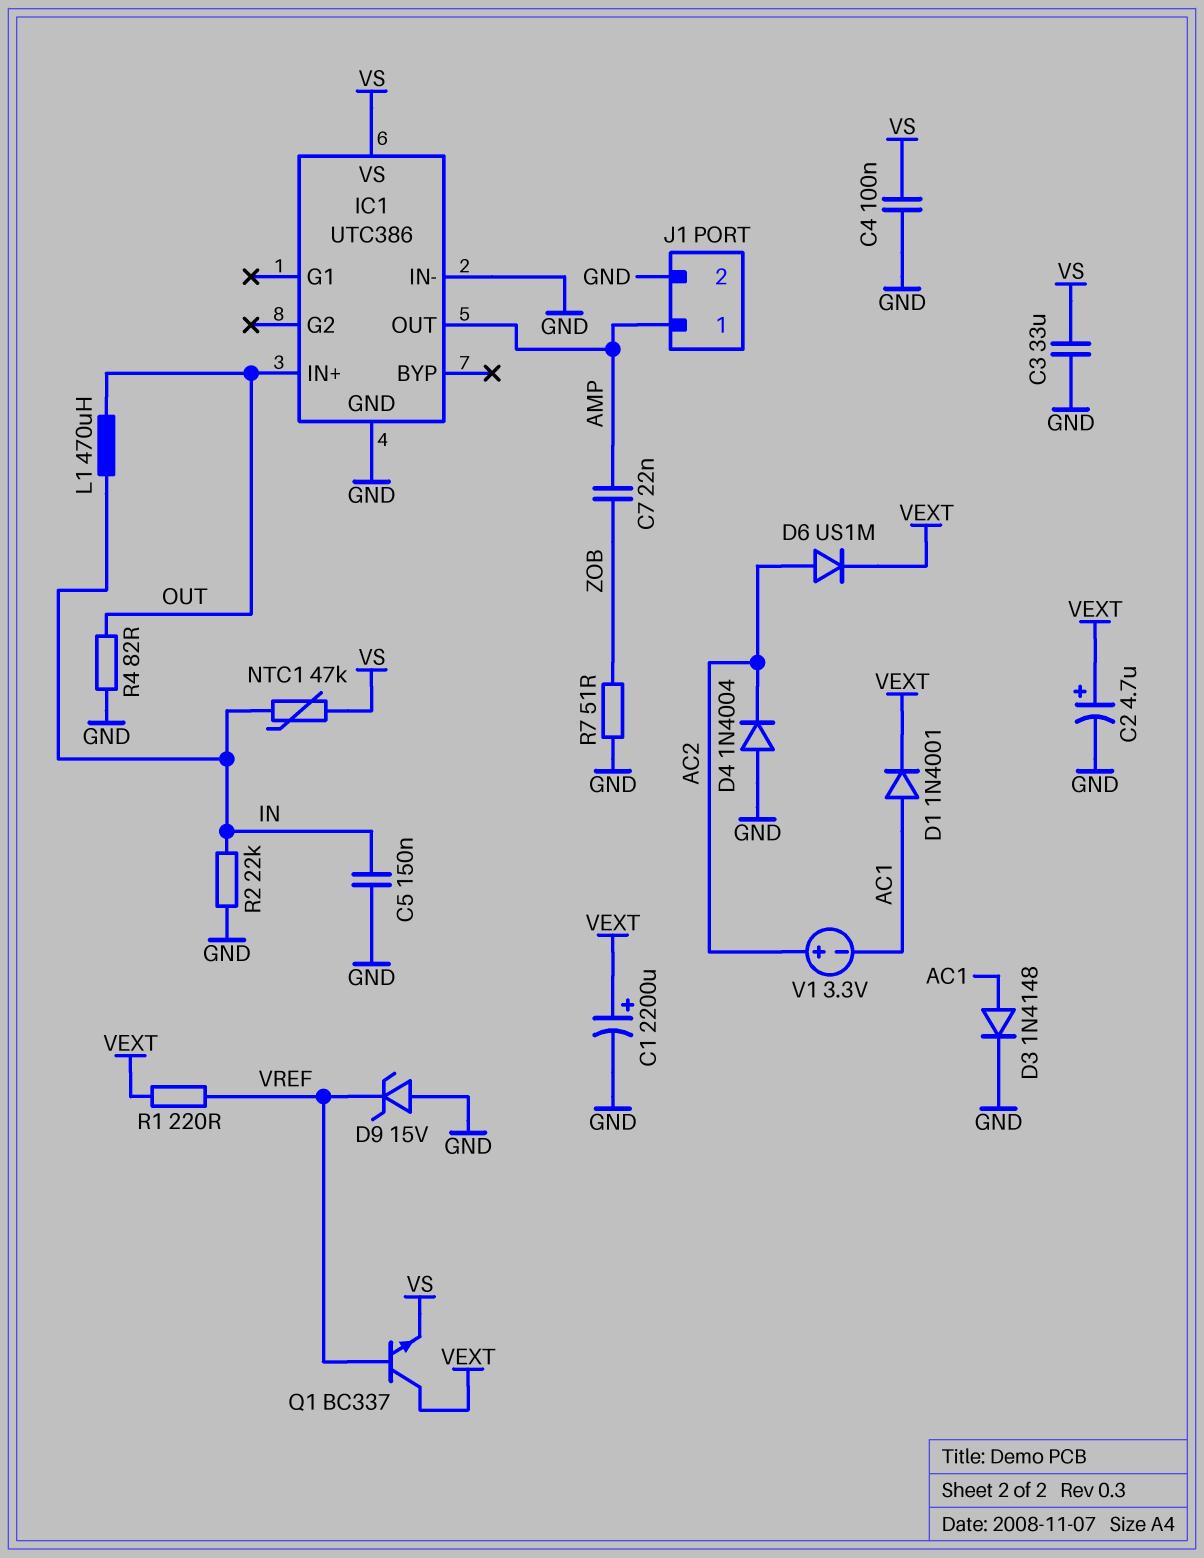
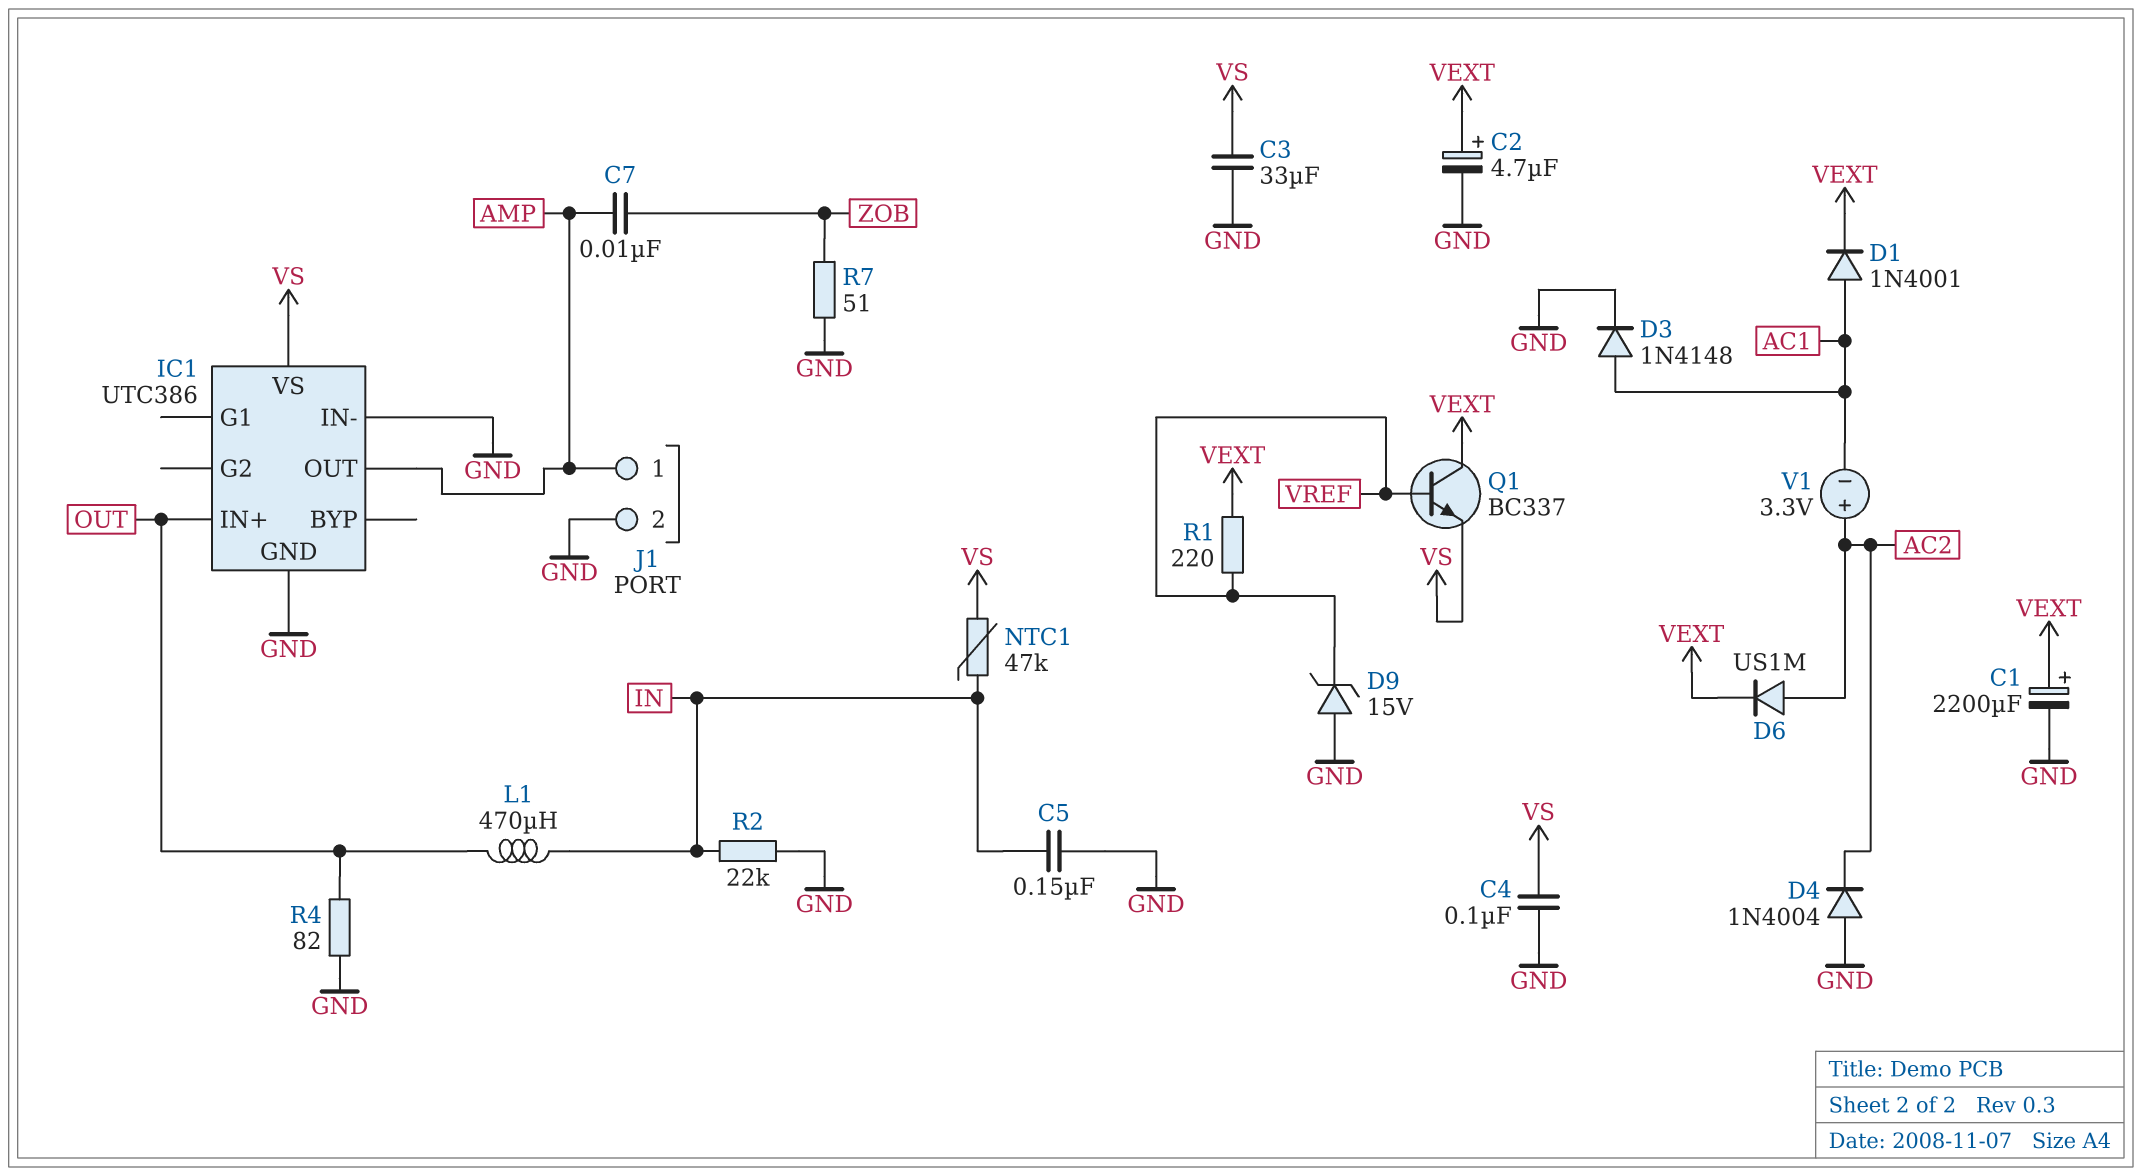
C7: 22nF (AMP, ZOB) -> 10nF (AMP, ZOB)

